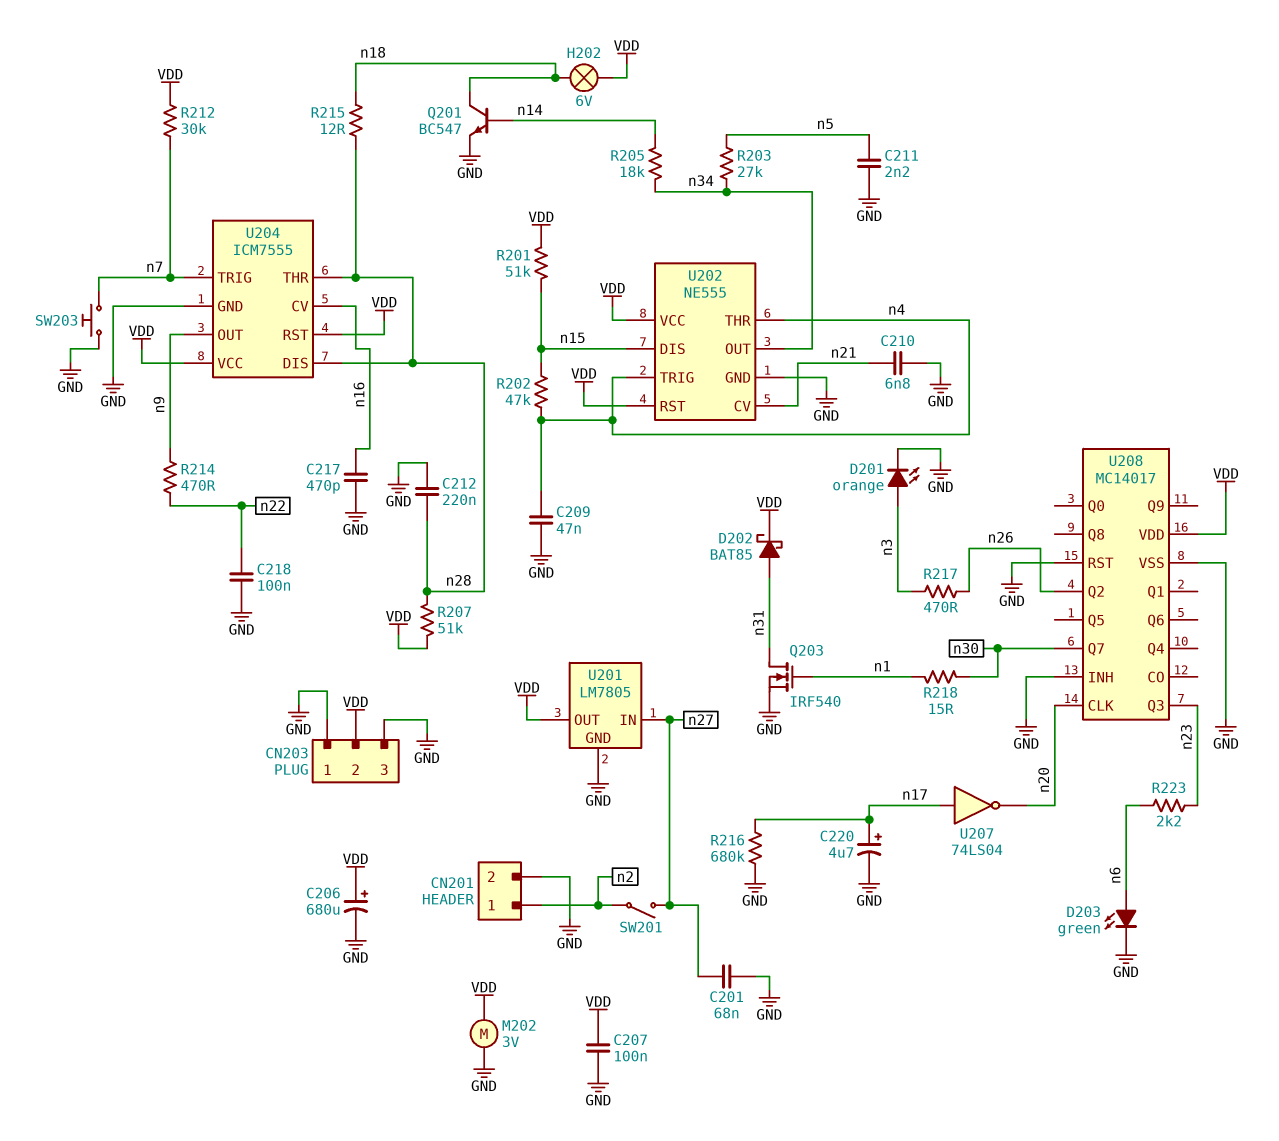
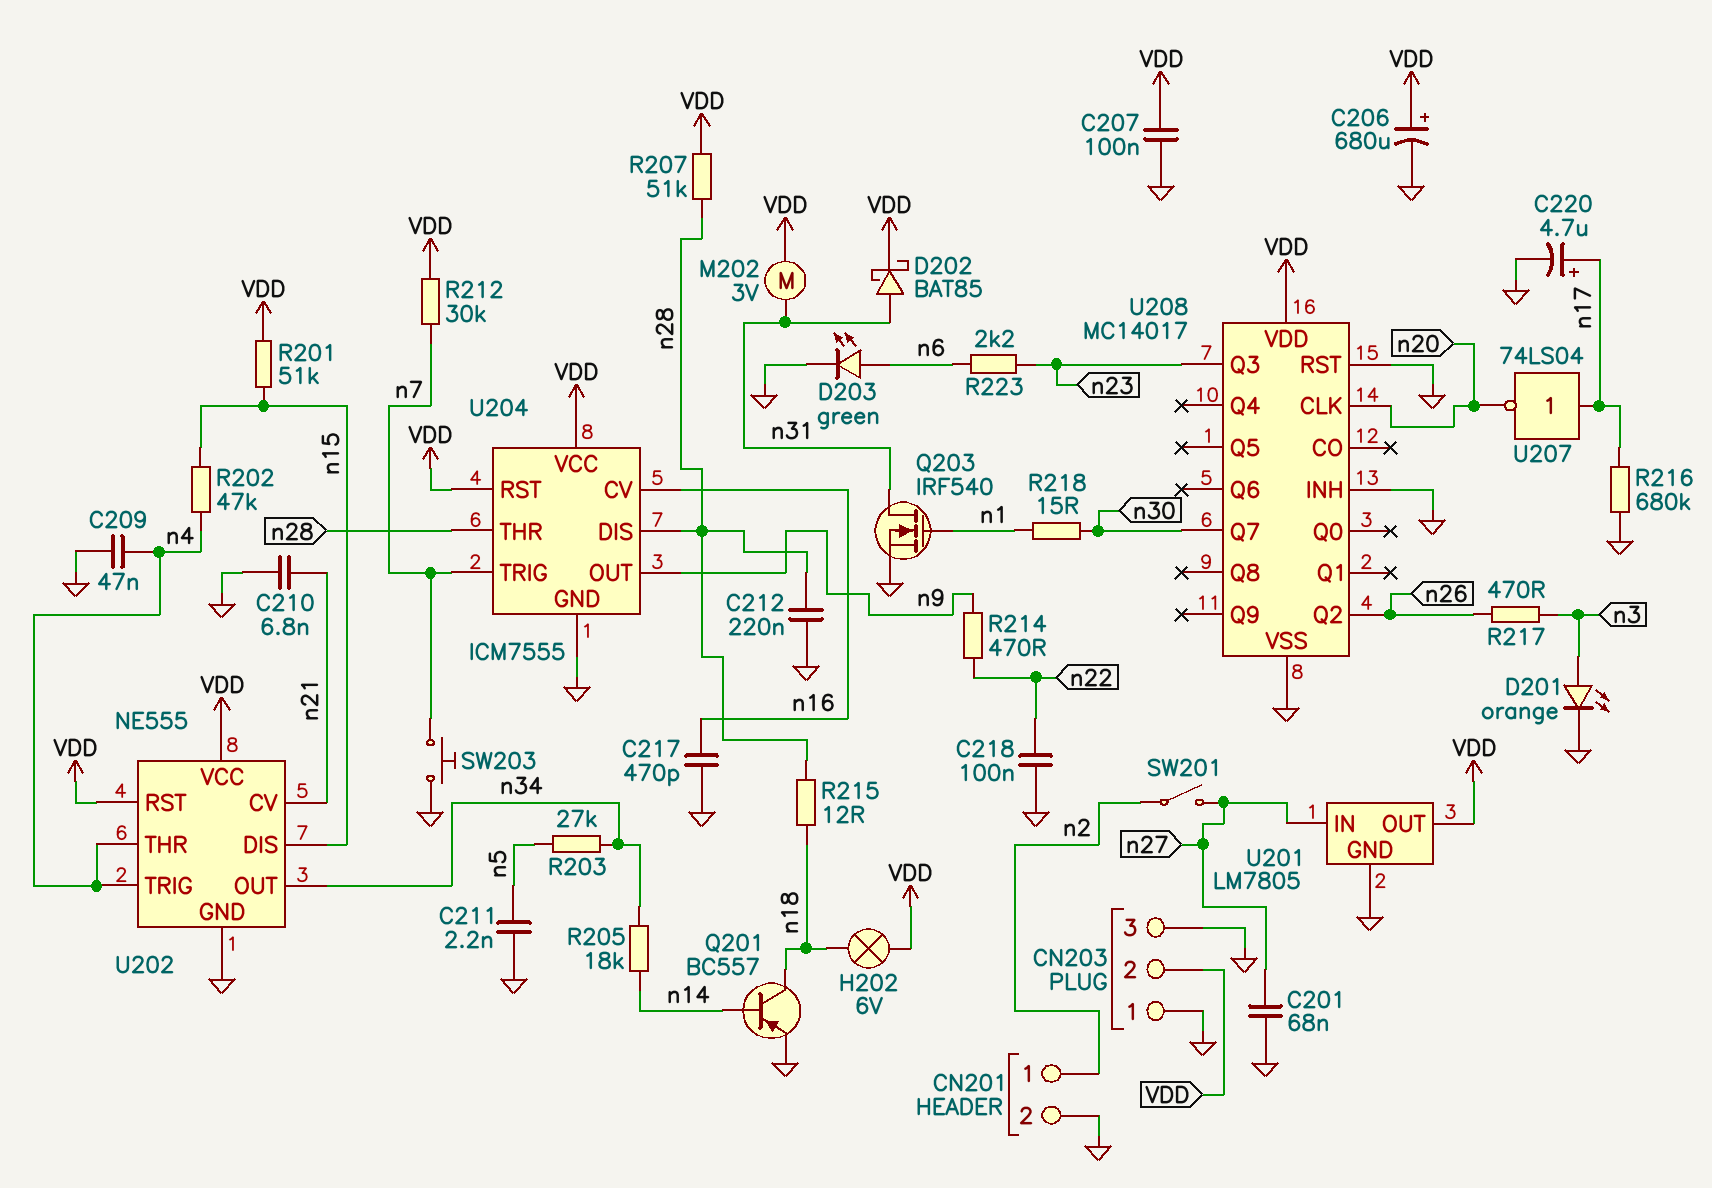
M202: motor 3V (GND, VDD) -> motor 3V (VDD, n31)
Q201: NPN BC547 (B n14, C n18, E GND) -> PNP BC557 (B n14, C n18, E GND)

